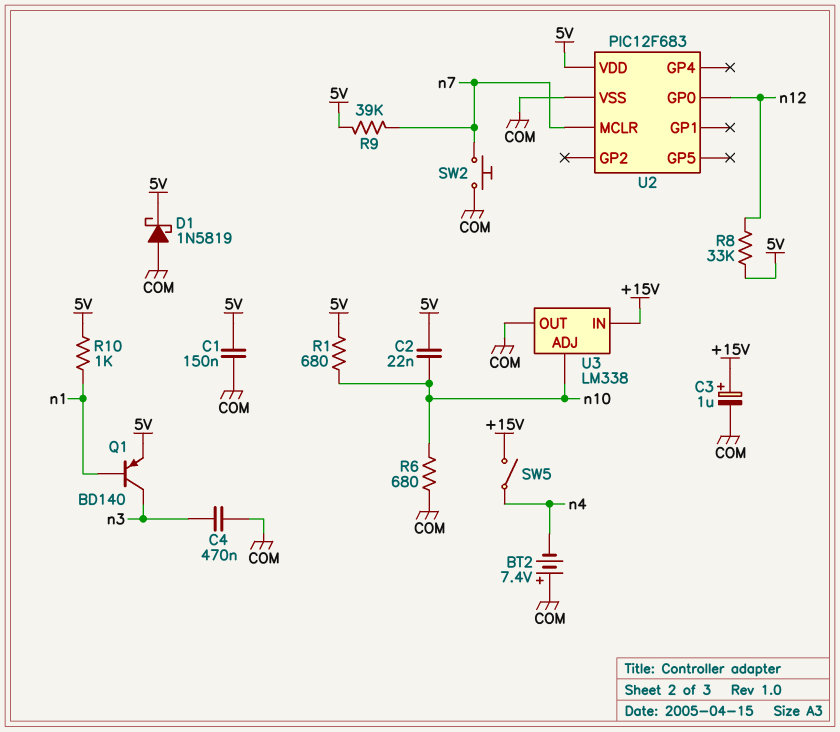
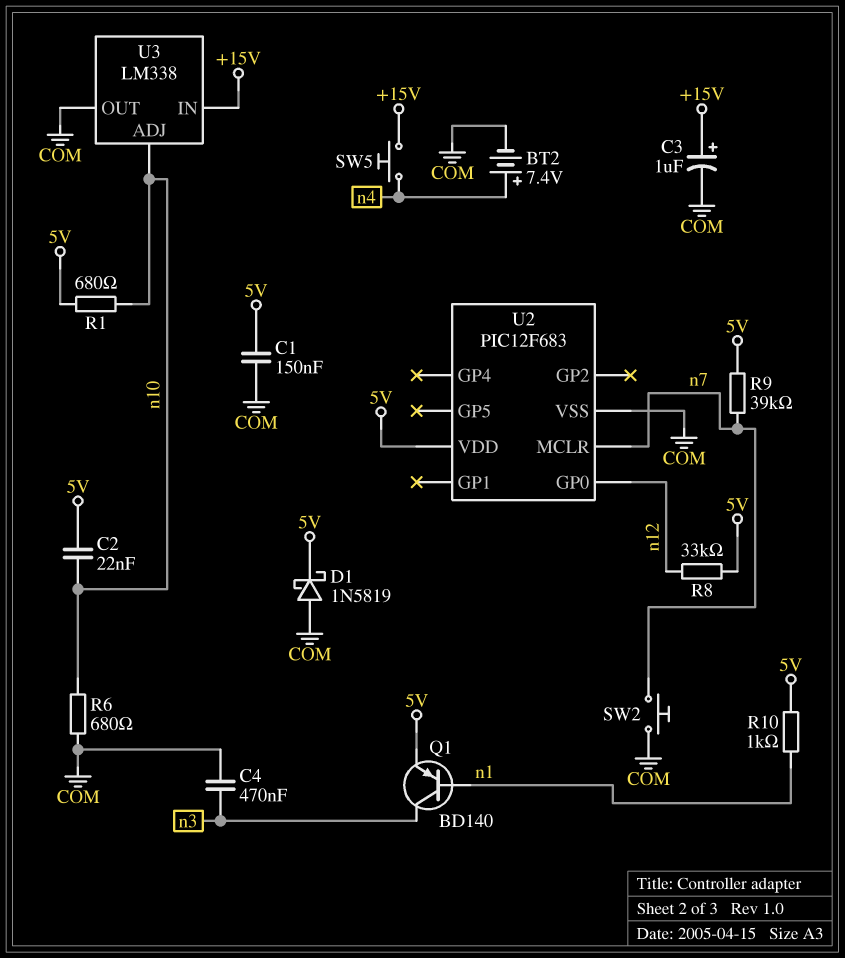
BT2: 7.4V (plus COM, minus n4) -> 7.4V (plus n4, minus COM)
SW5: switch (+15V, n4) -> button (+15V, n4)

